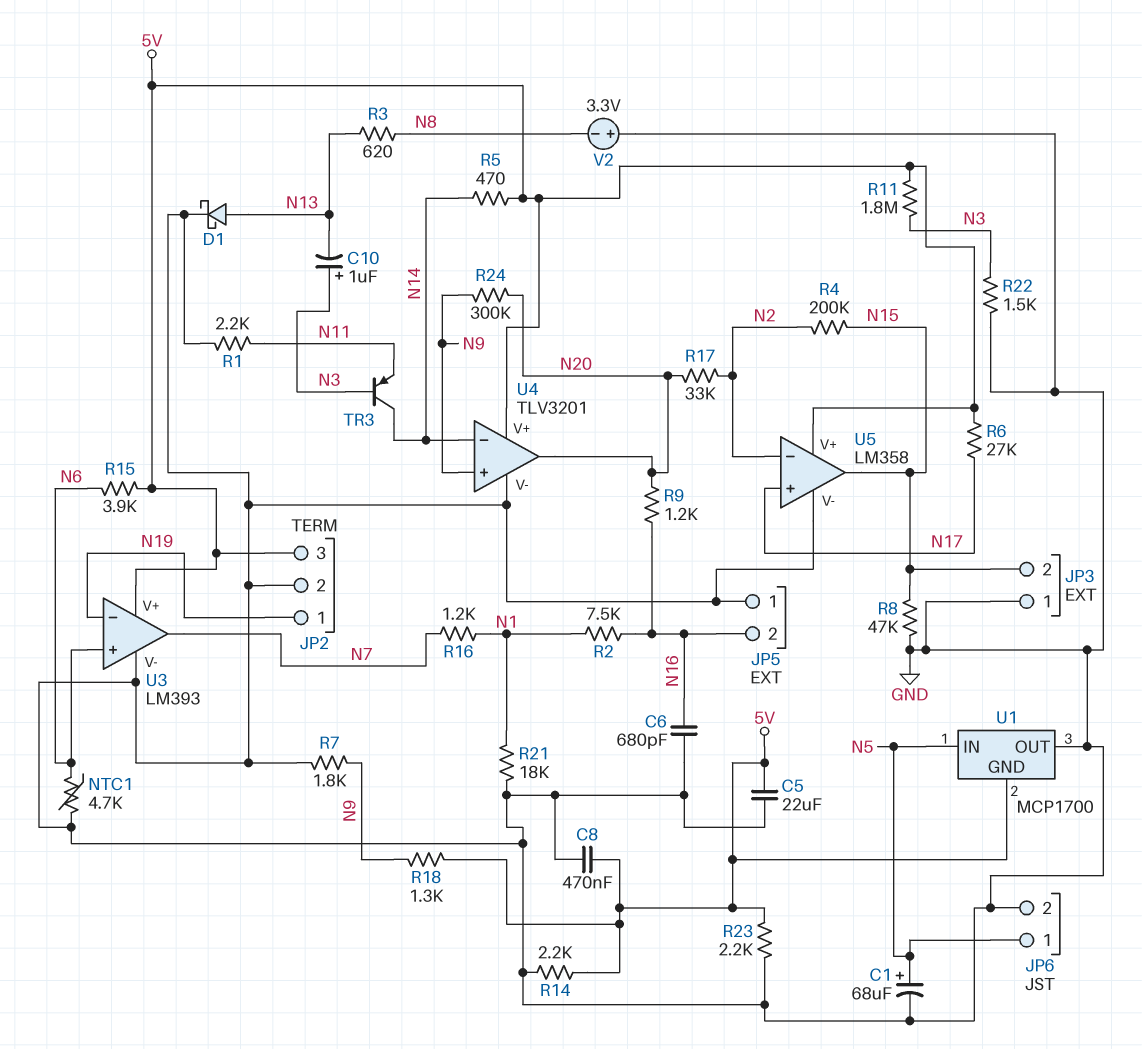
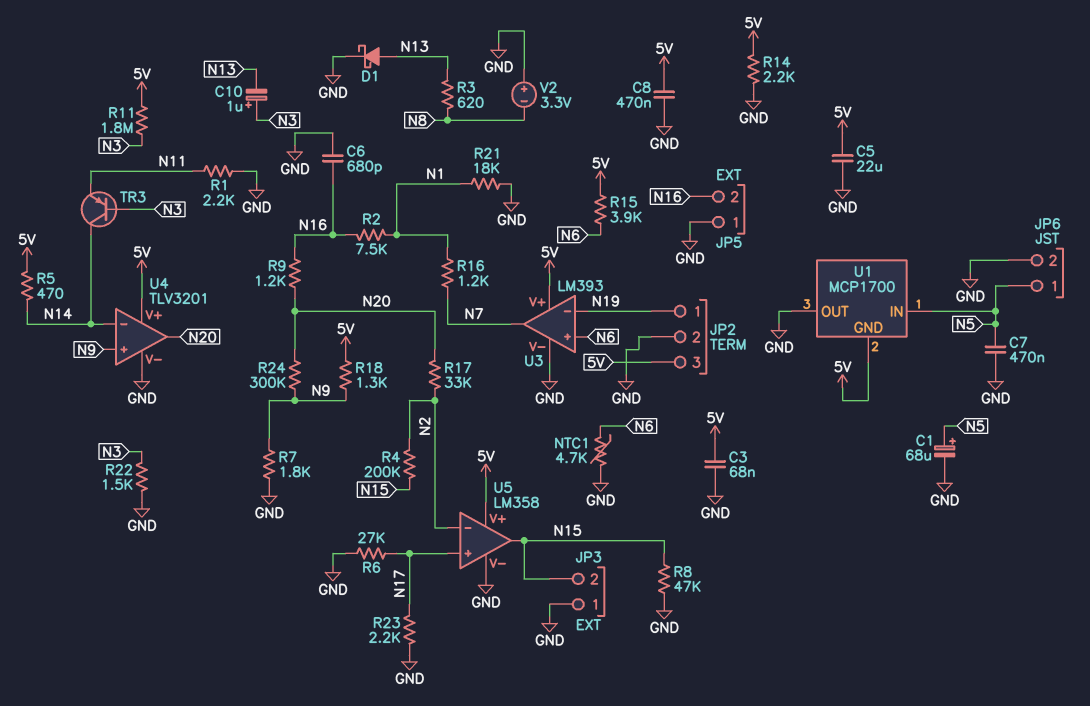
C3: none -> 68nF (5V, GND)
C7: none -> 470nF (GND, N5)
R6: 27k (5V, N17) -> 27k (GND, N17)
R23: 2.2k (5V, GND) -> 2.2k (GND, N17)

